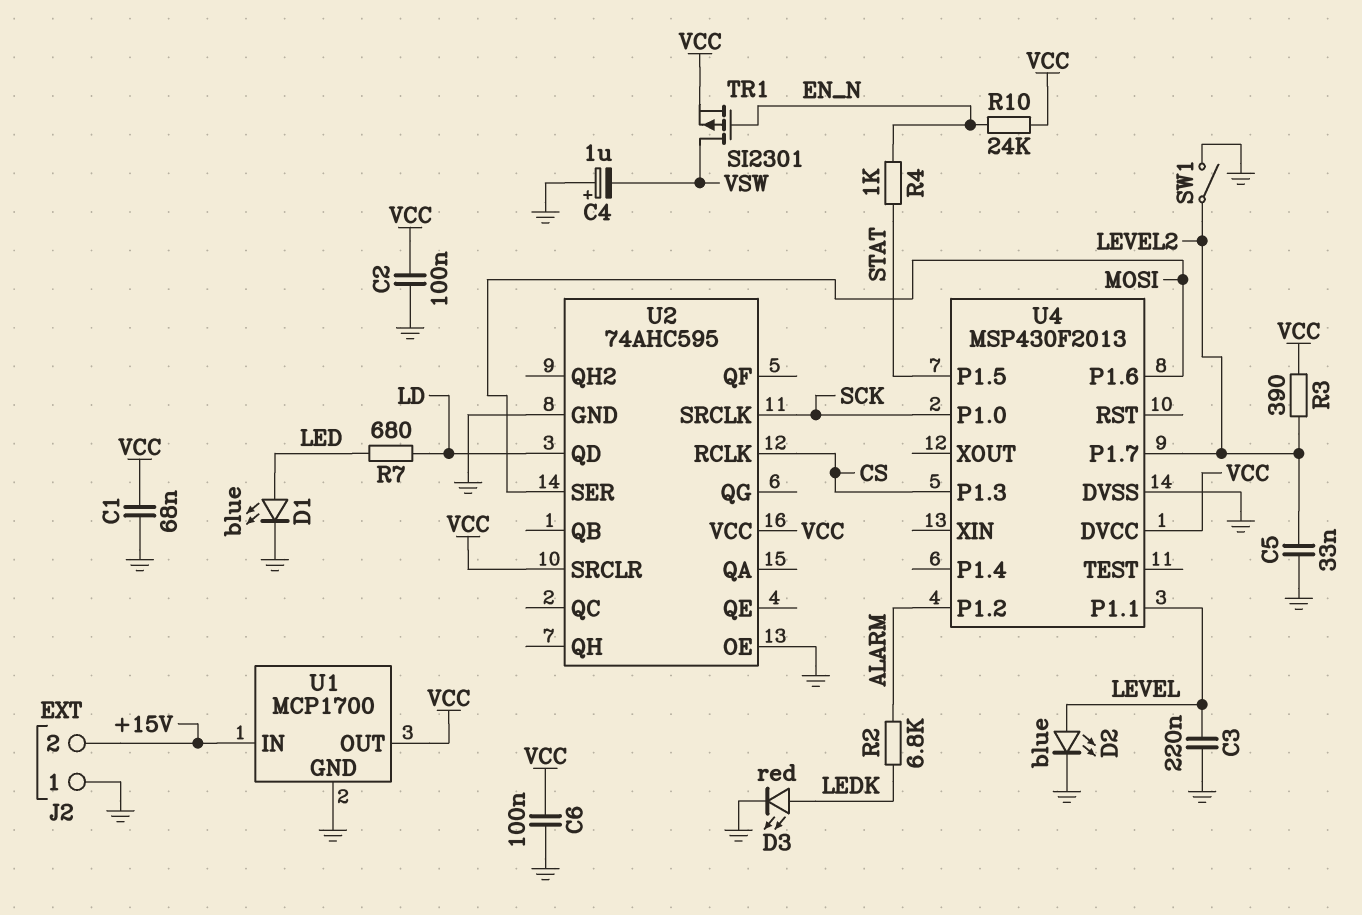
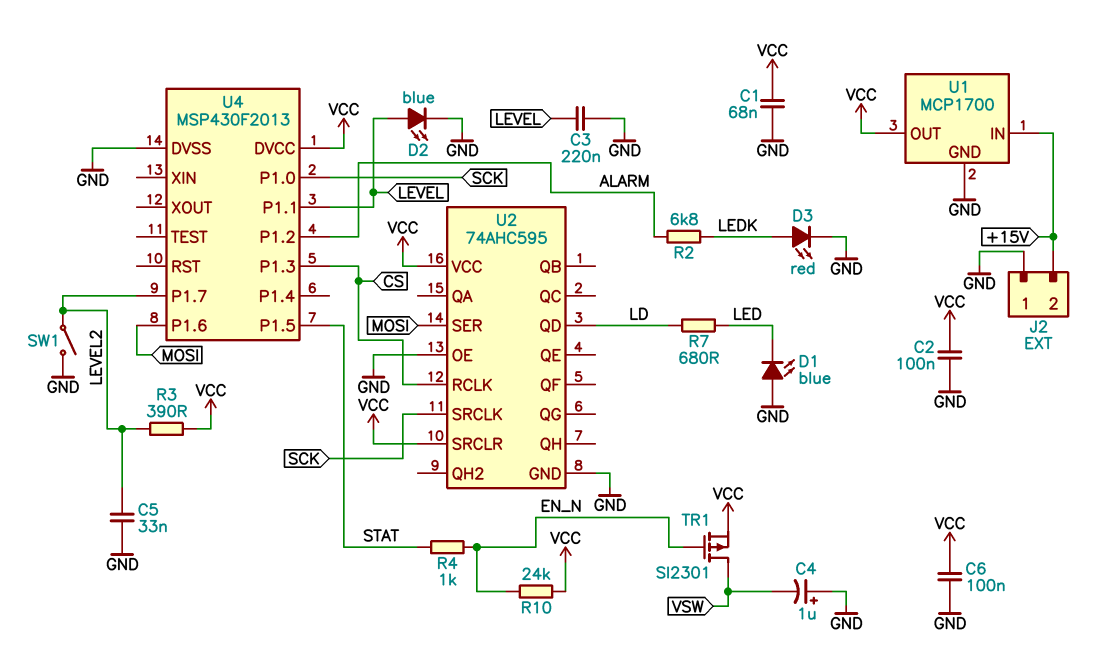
D1: LED blue (A LED, K GND) -> LED blue (A GND, K LED)

